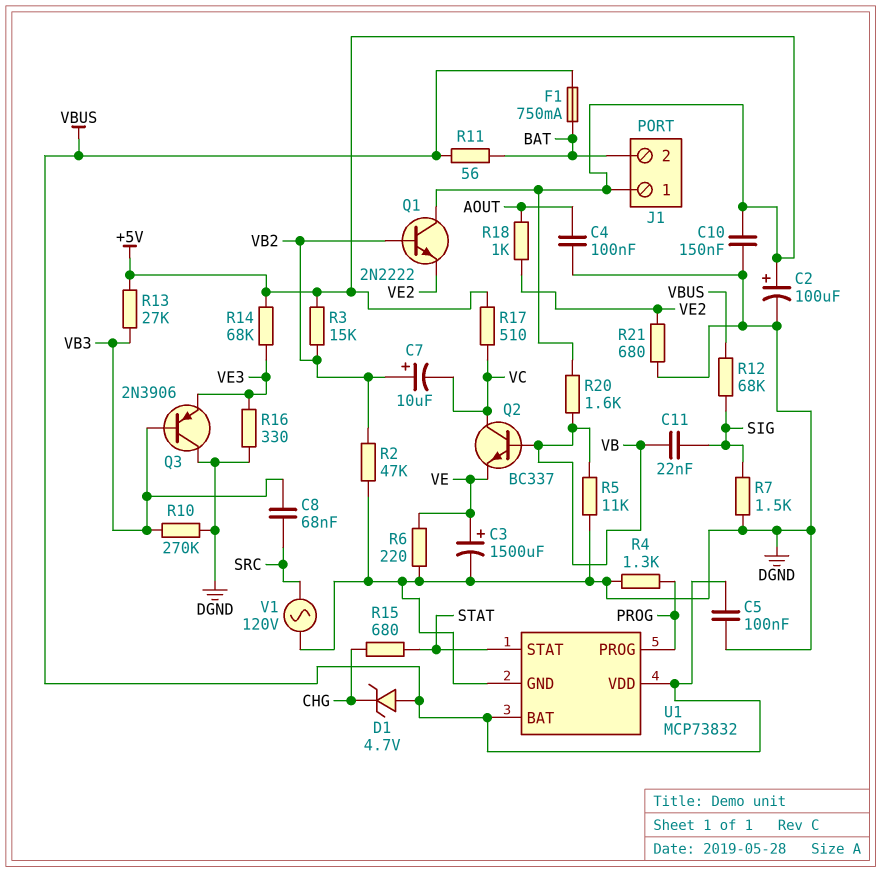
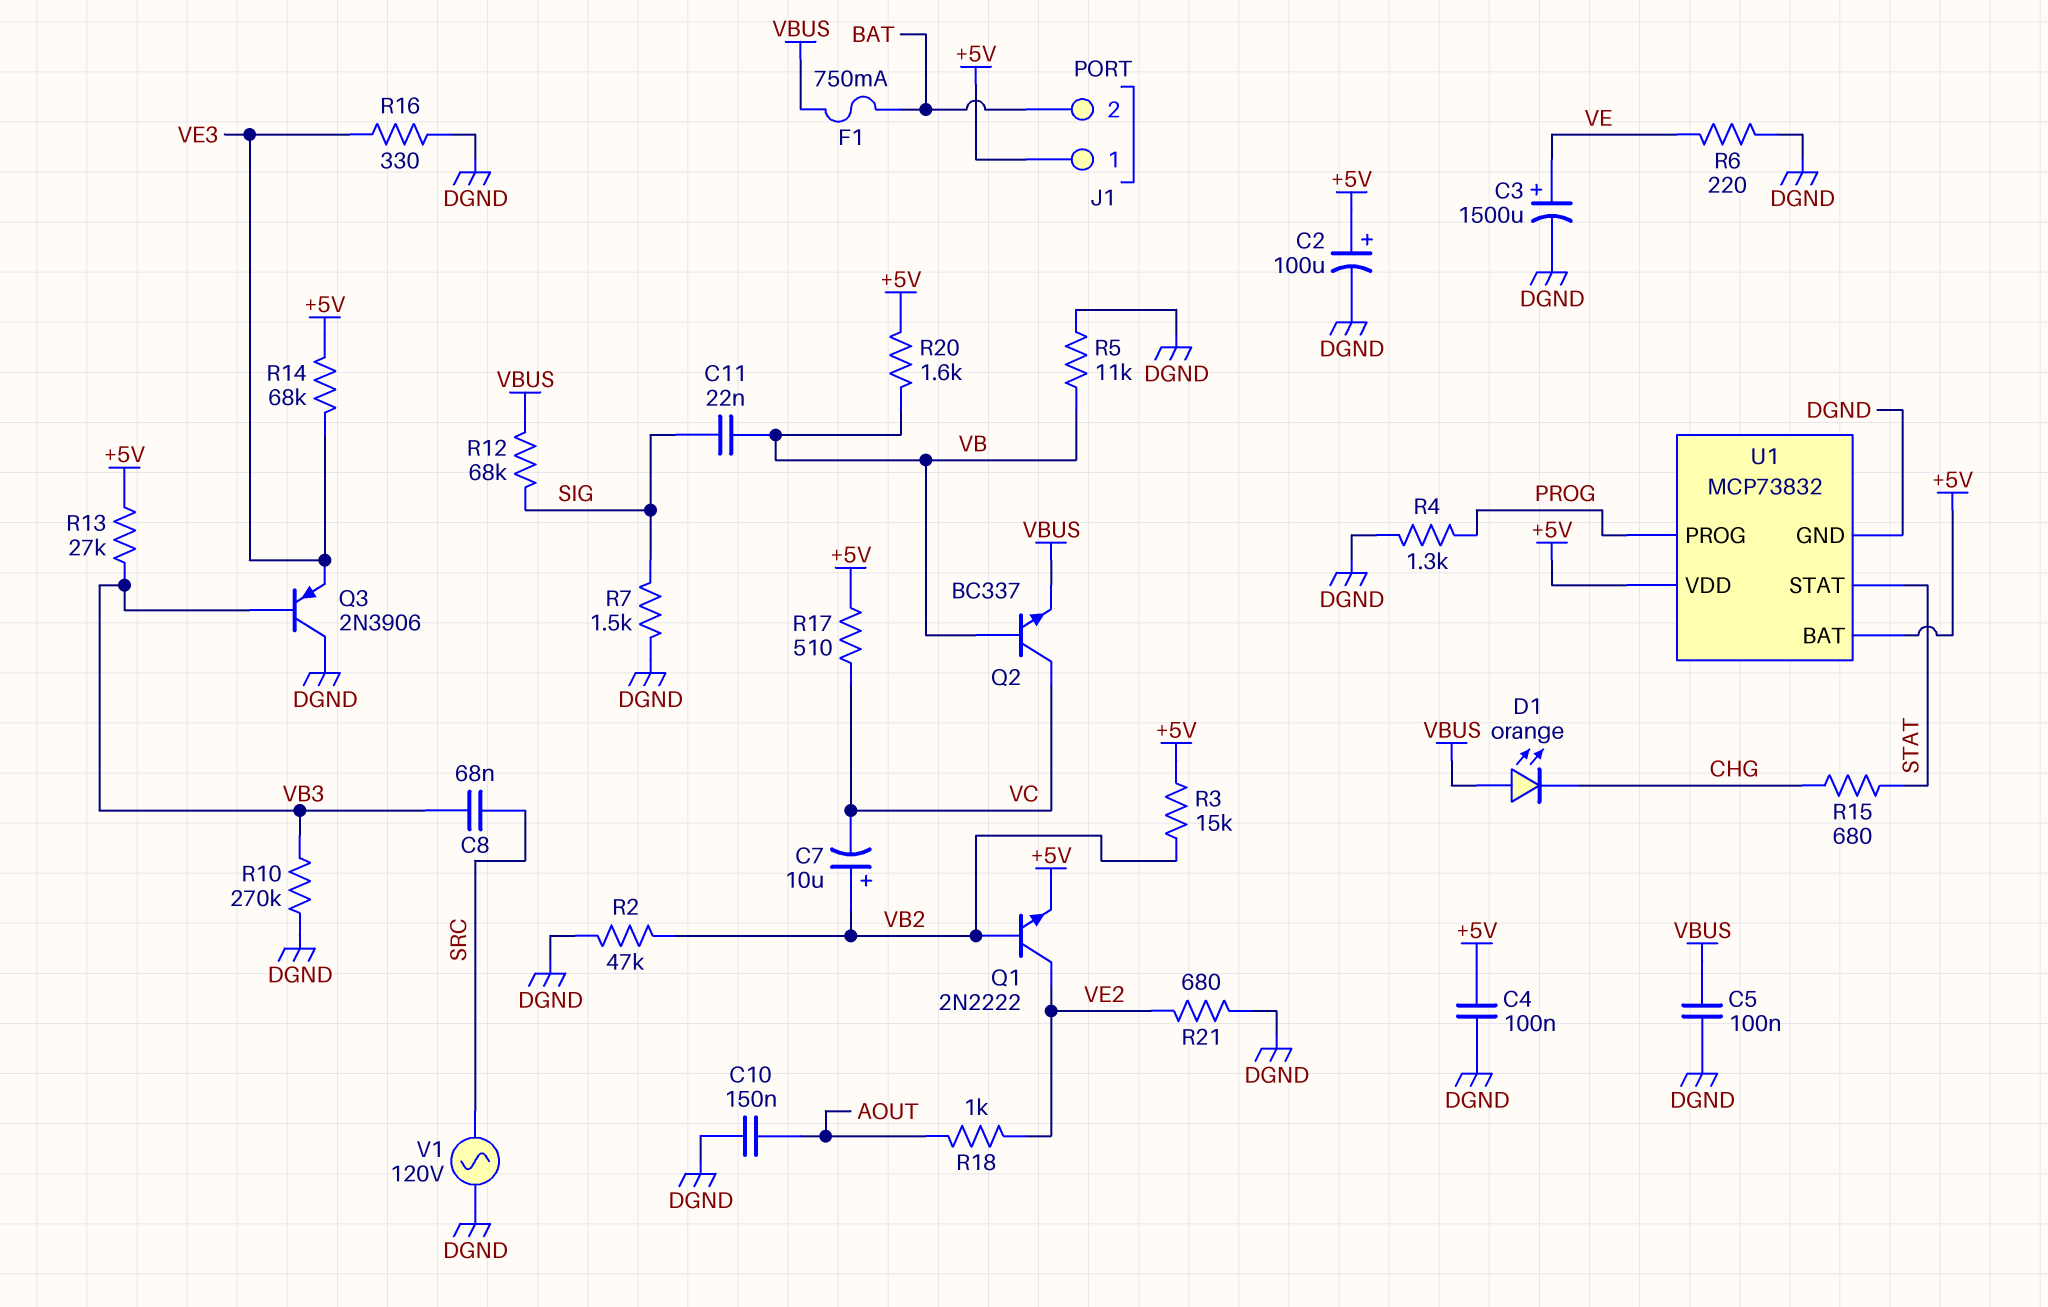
C4: 100nF (AOUT, DGND) -> 100nF (+5V, DGND)
C10: 150nF (+5V, DGND) -> 150nF (AOUT, DGND)
D1: zener 4.7V (A VBUS, K CHG) -> LED orange (A VBUS, K CHG)
Q1: NPN 2N2222 (B VB2, C +5V, E VE2) -> NPN 2N2222 (B VB2, C VE2, E +5V)
Q2: NPN BC337 (B VB, C VC, E VE) -> NPN BC337 (B VB, C VC, E VBUS)
R11: 56 (BAT, VBUS) -> none
U1 pin BAT: VBUS -> +5V
U1 pin VDD: VBUS -> +5V

